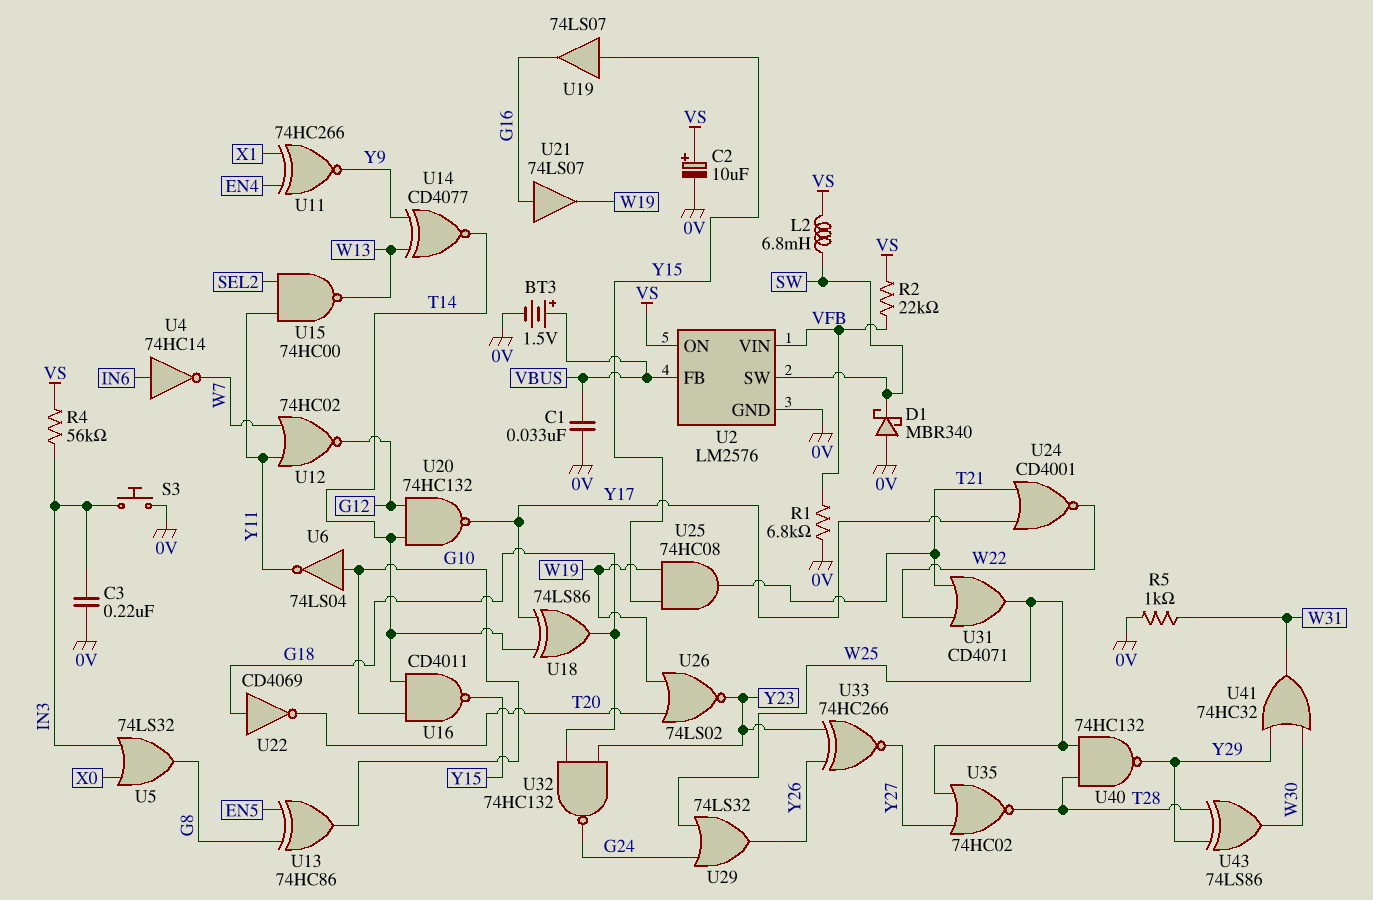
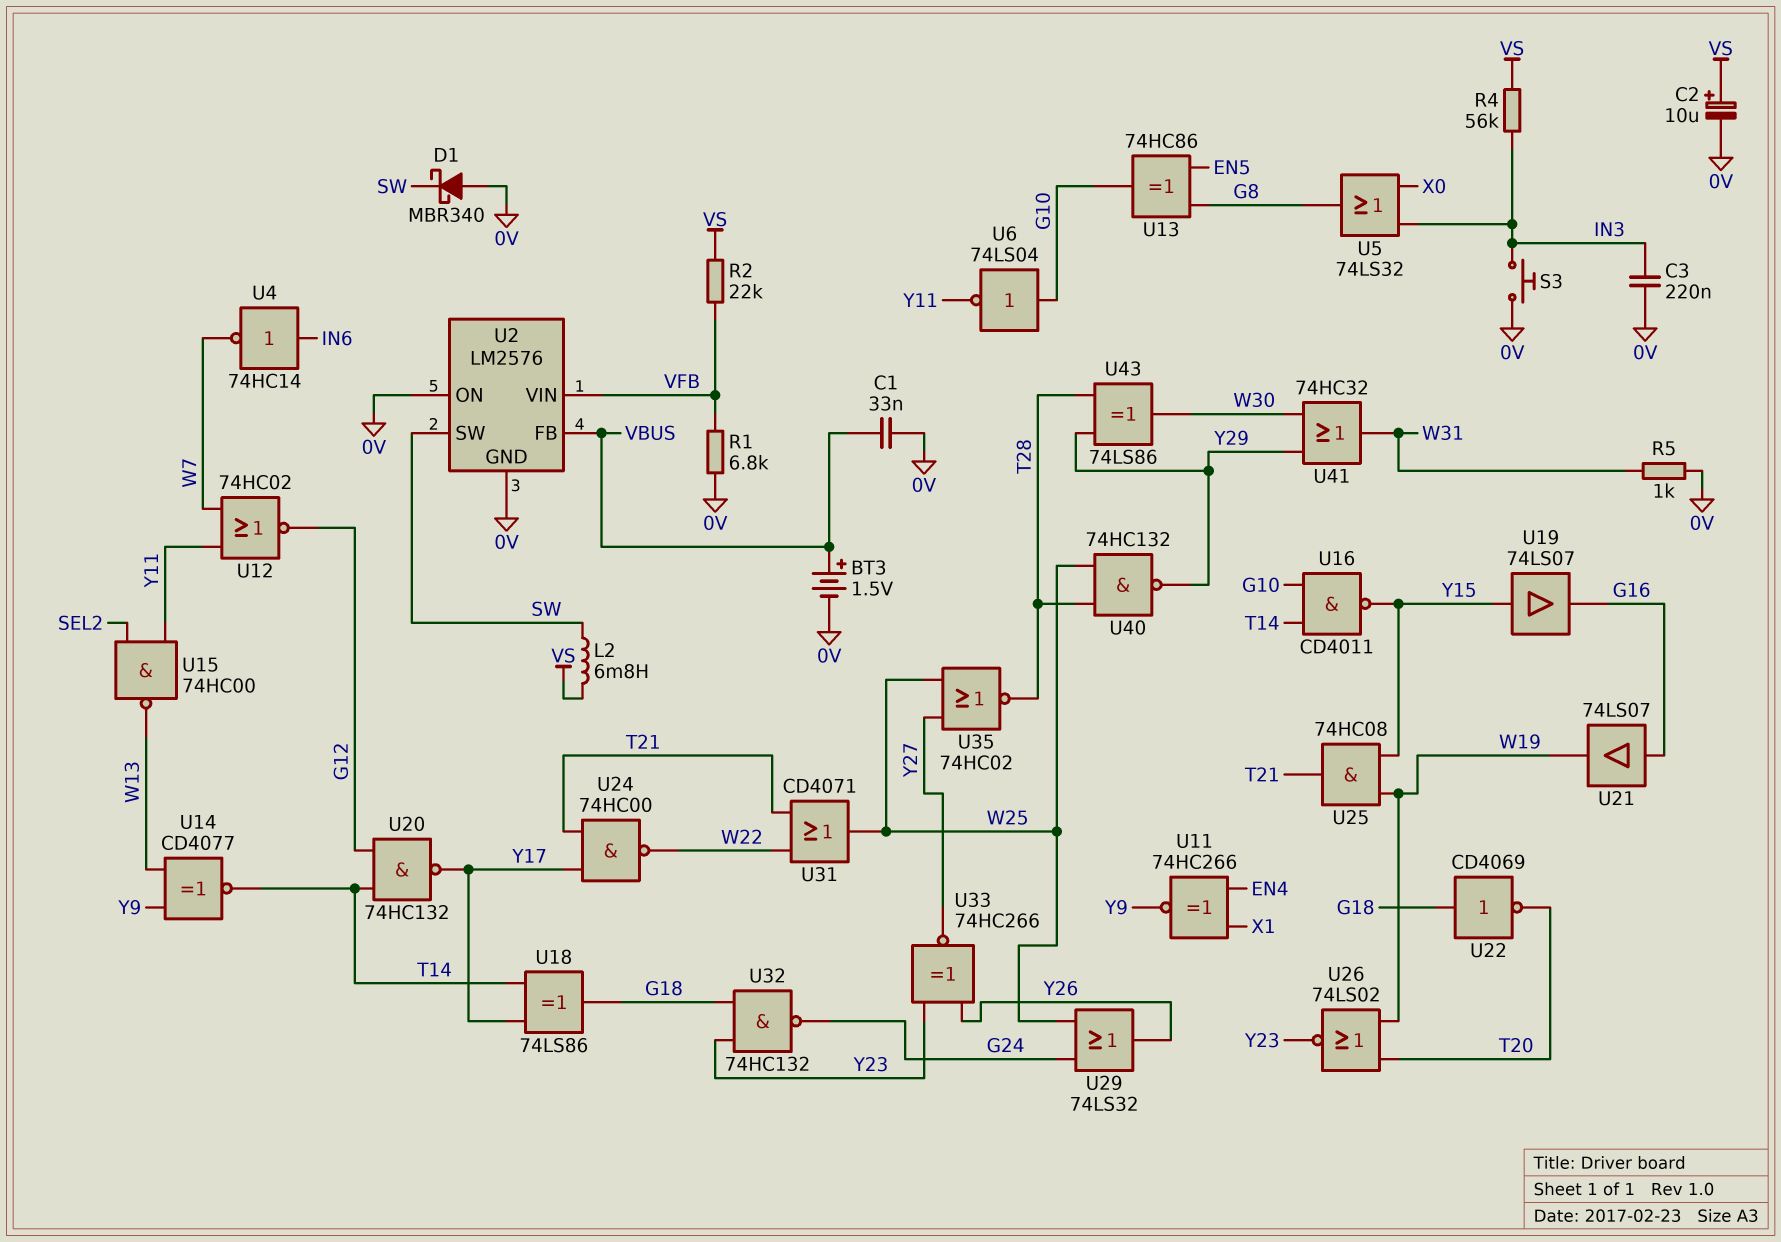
U2 pin ON: VS -> 0V
U24: NOR CD4001 (in T21, in Y17, out W22) -> NAND 74HC00 (in T21, in Y17, out W22)

